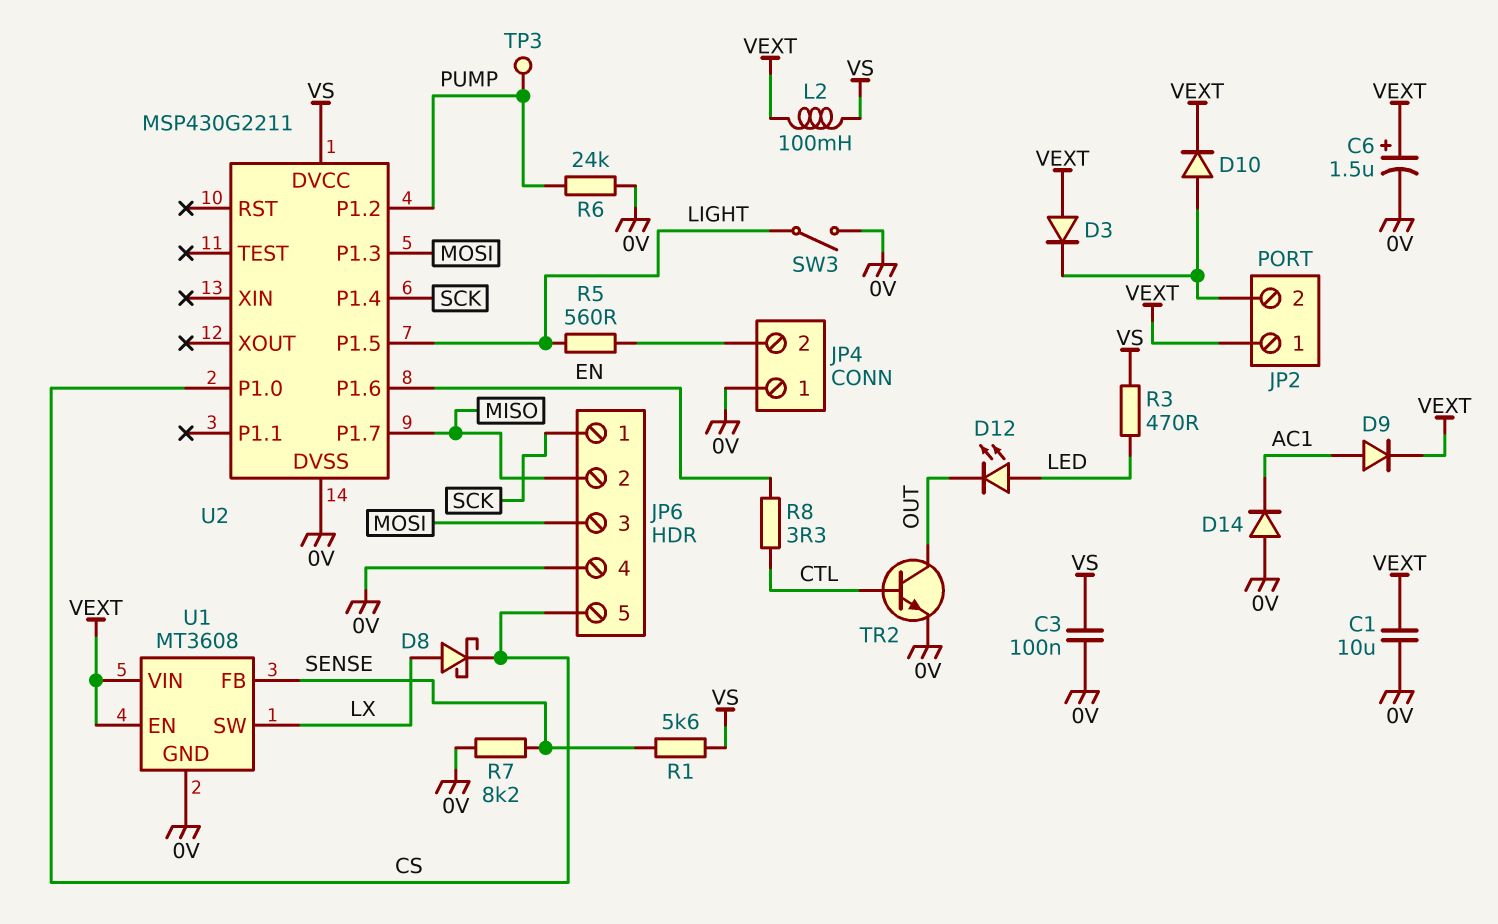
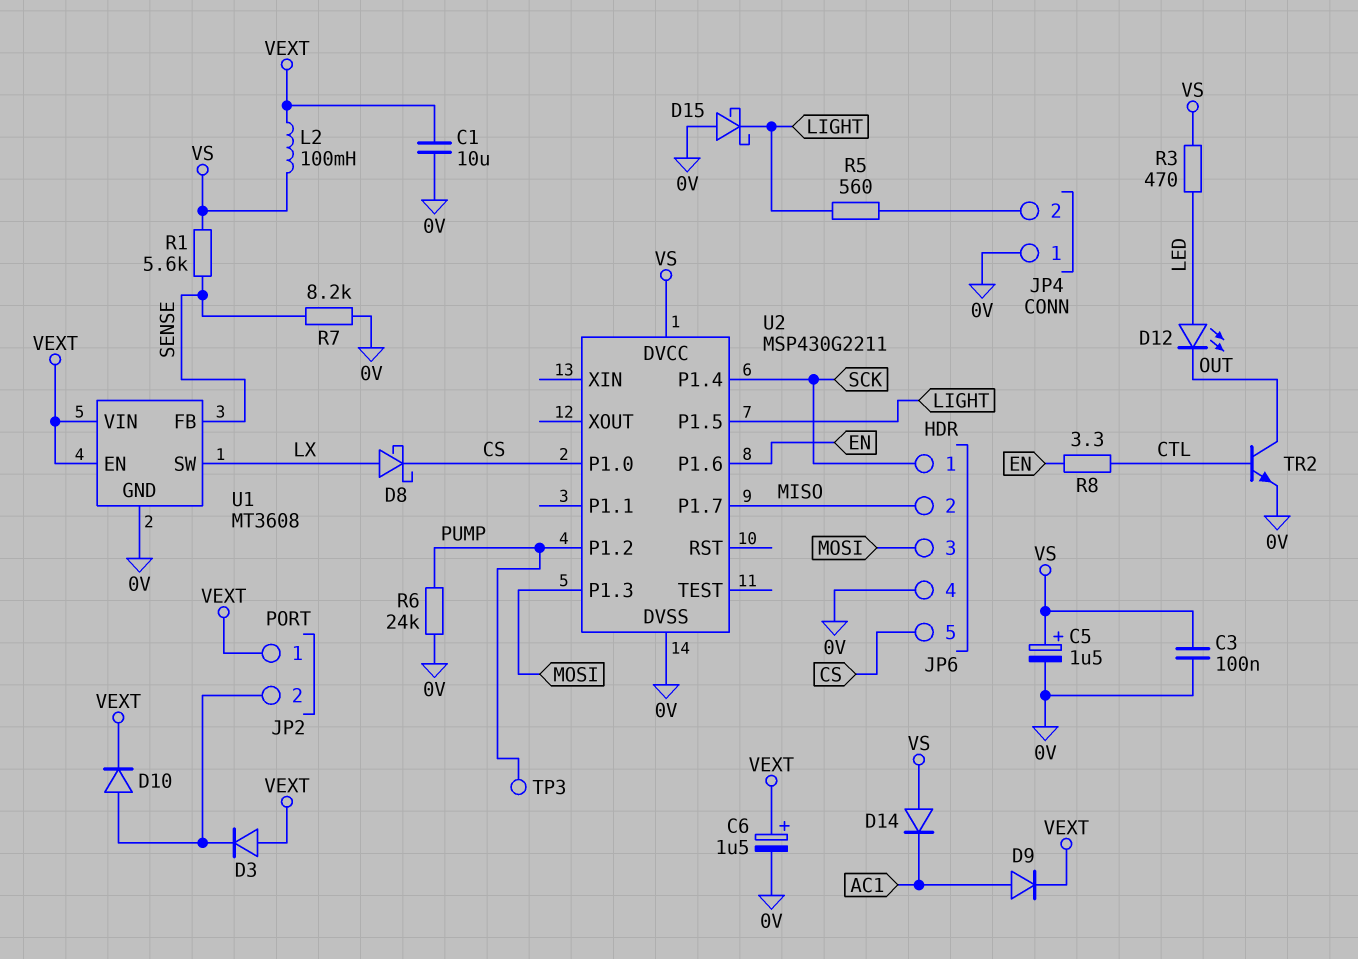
C5: none -> 1.5uF (plus VS, minus 0V)
D14: diode (A 0V, K AC1) -> diode (A VS, K AC1)
D15: none -> schottky (A 0V, K LIGHT)
SW3: switch (0V, LIGHT) -> none

